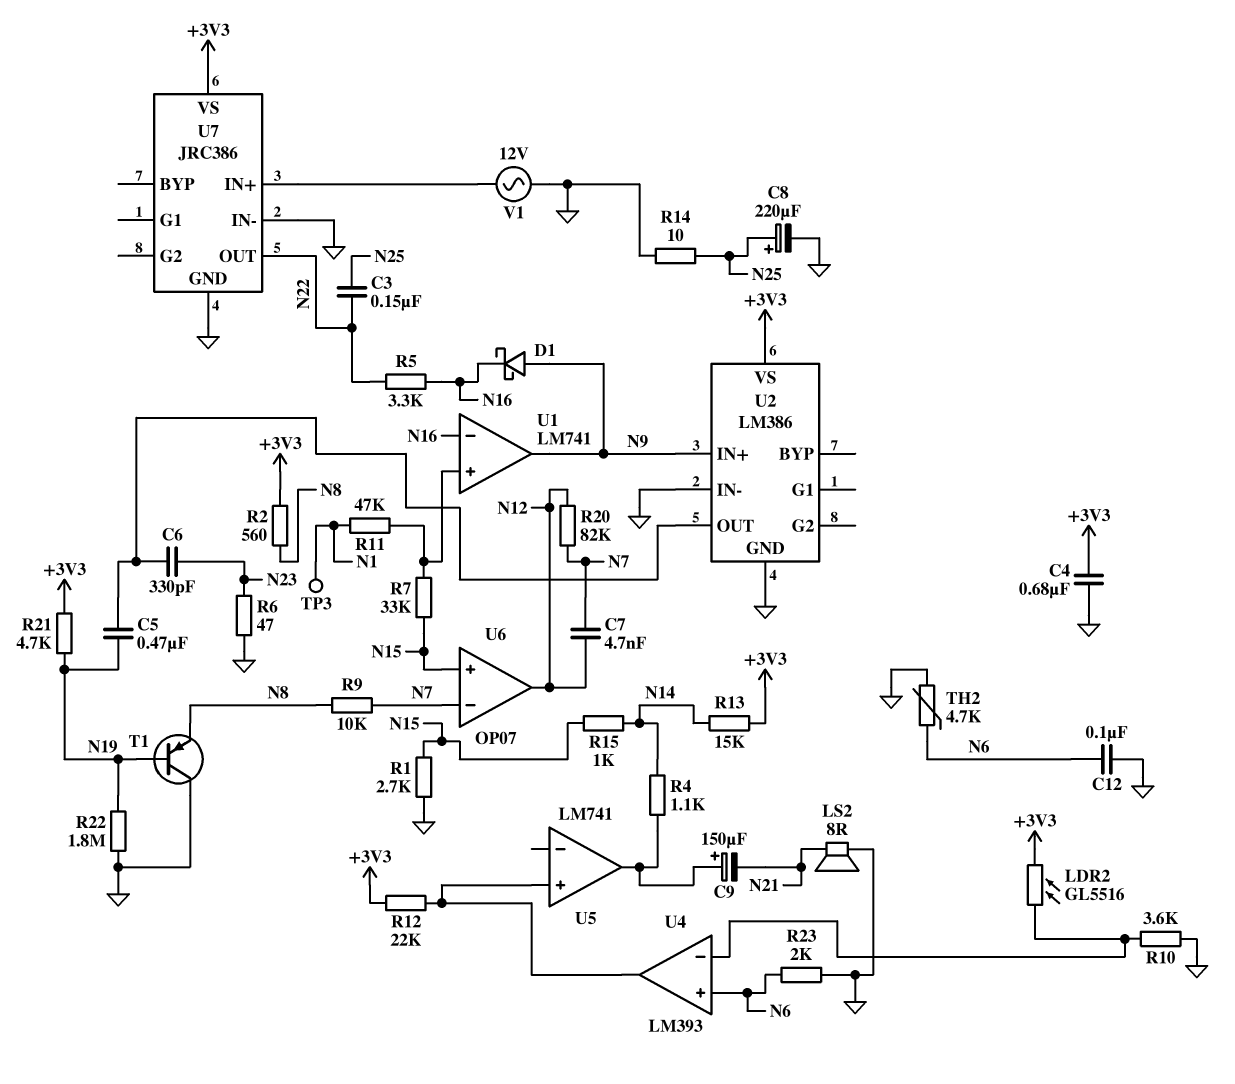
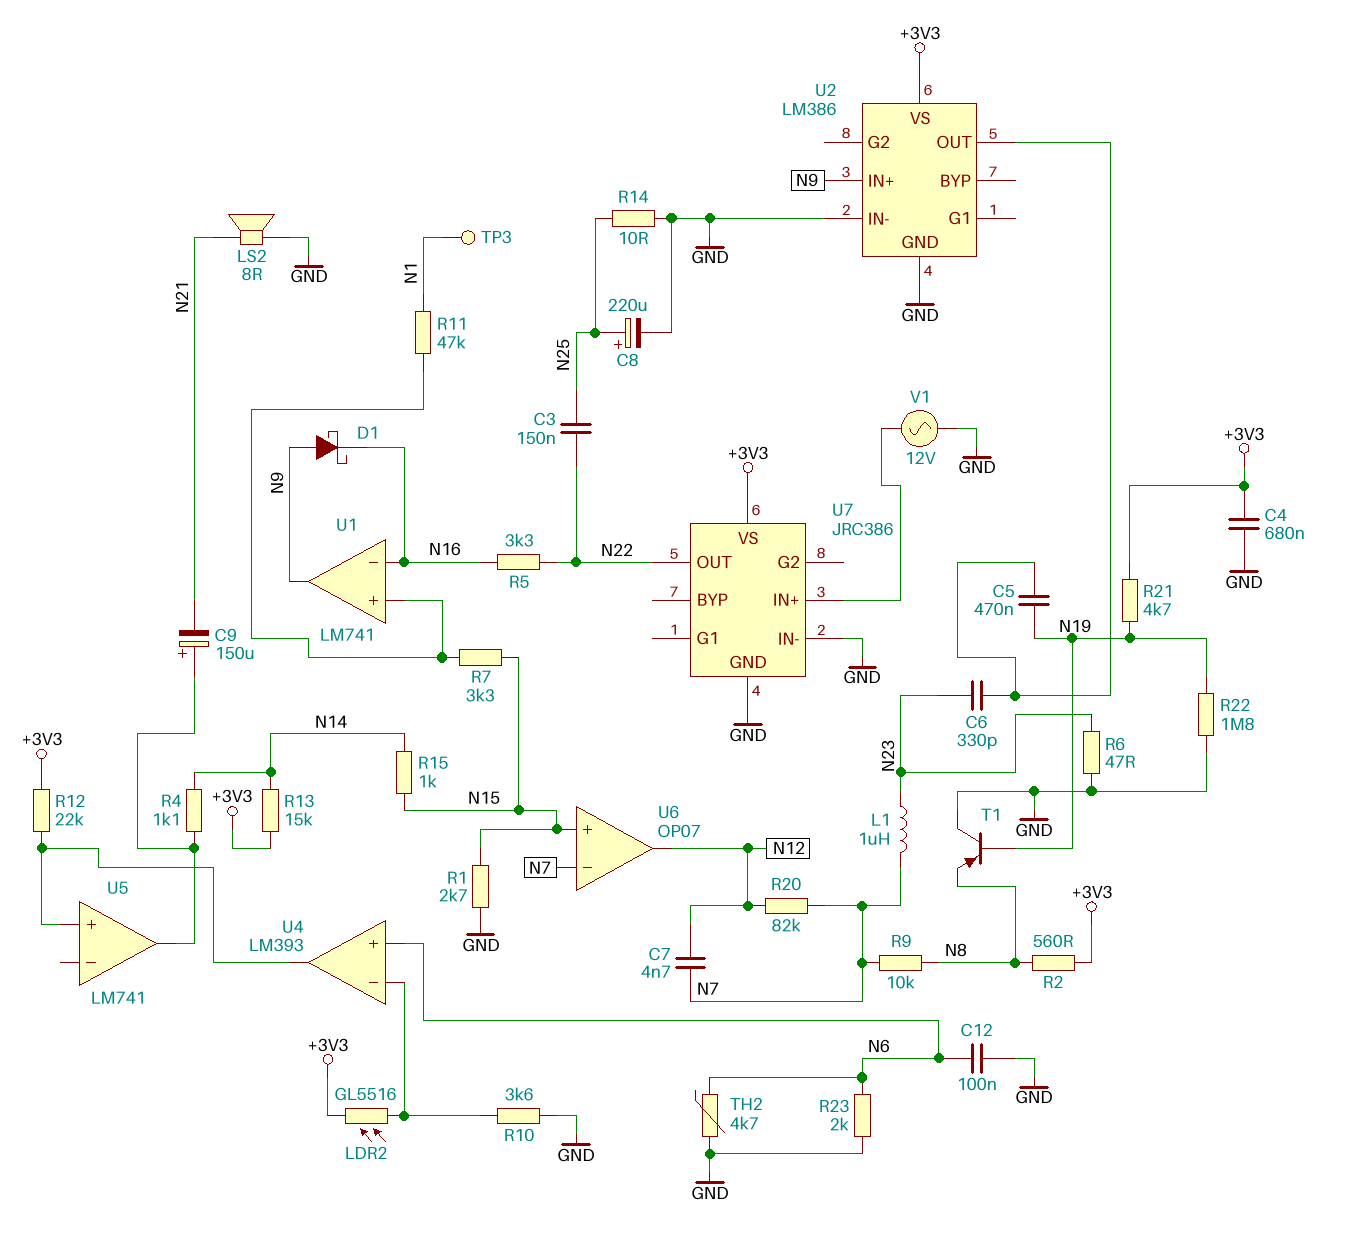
L1: none -> 1uH (N7, N23)
R7: 33k (N15, U1/in+) -> 3.3k (N15, U1/in+)

